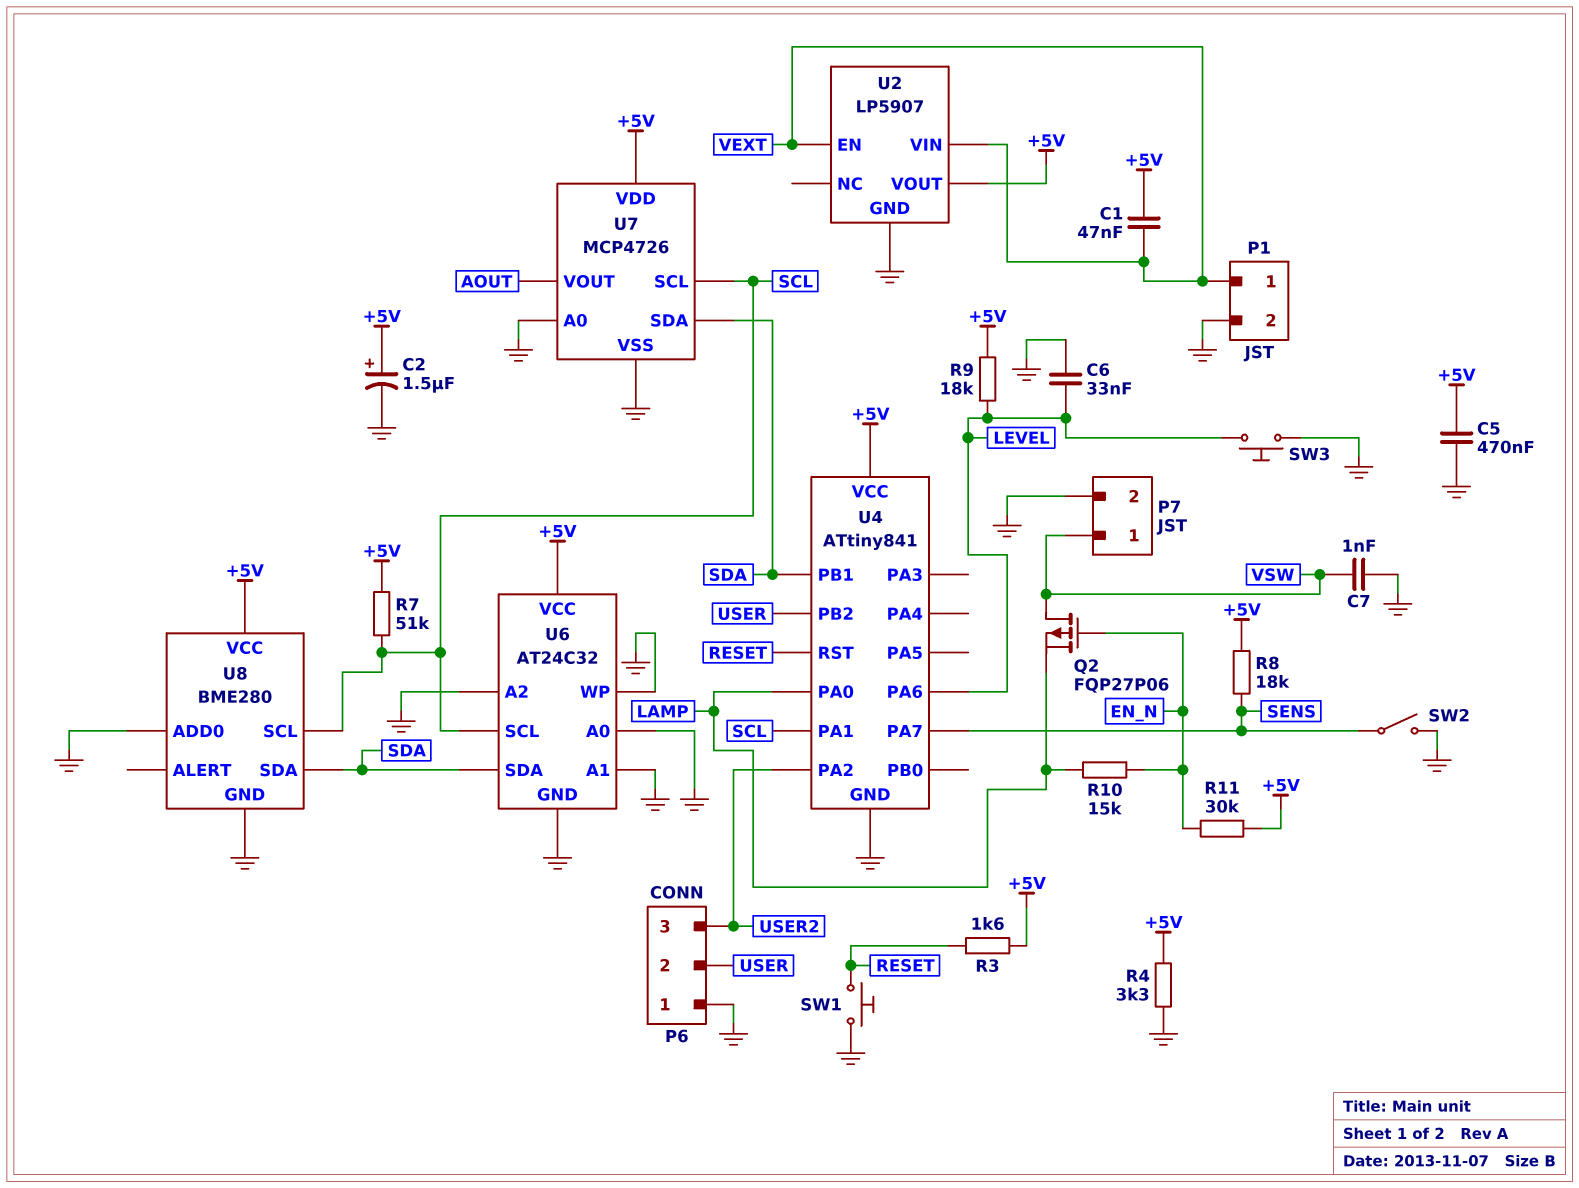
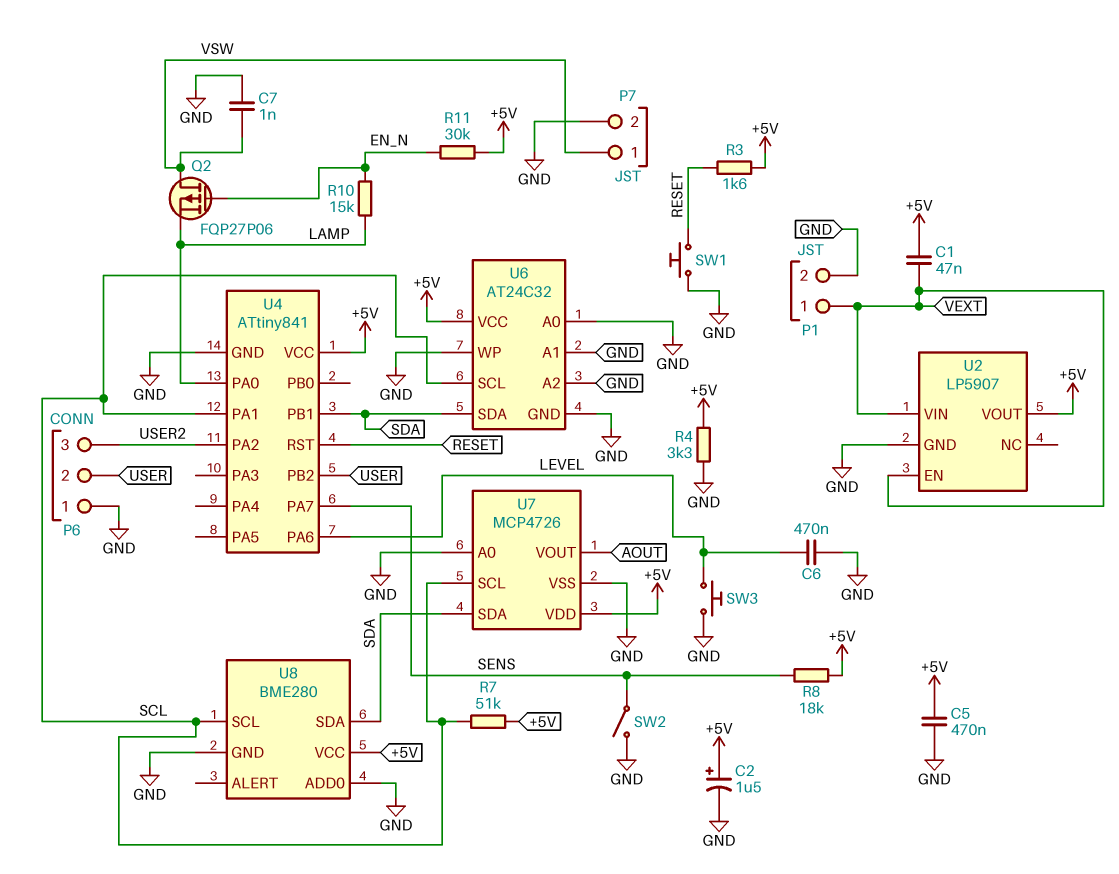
C6: 33nF (GND, LEVEL) -> 470nF (GND, LEVEL)
R9: 18k (+5V, LEVEL) -> none

